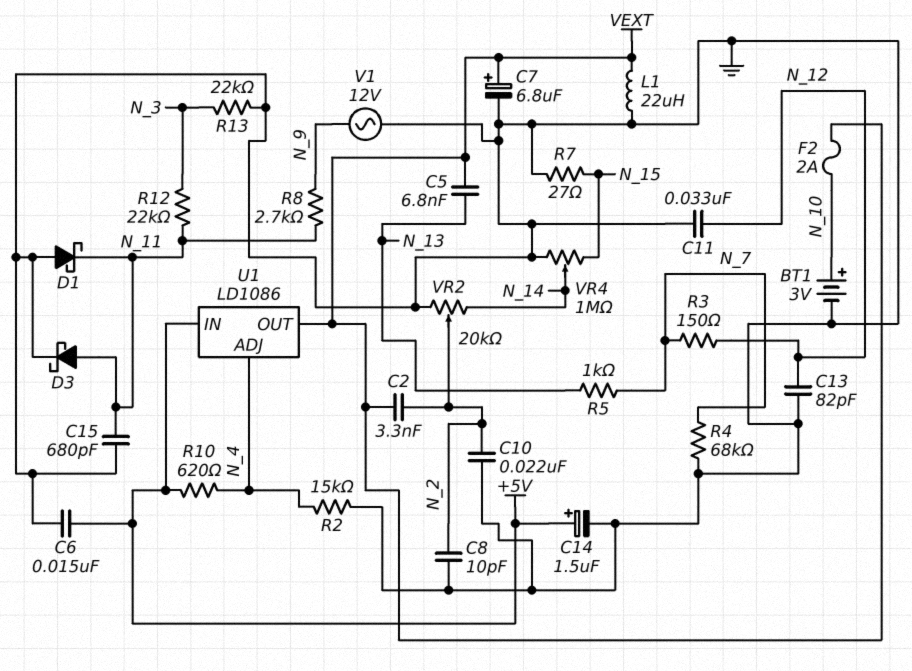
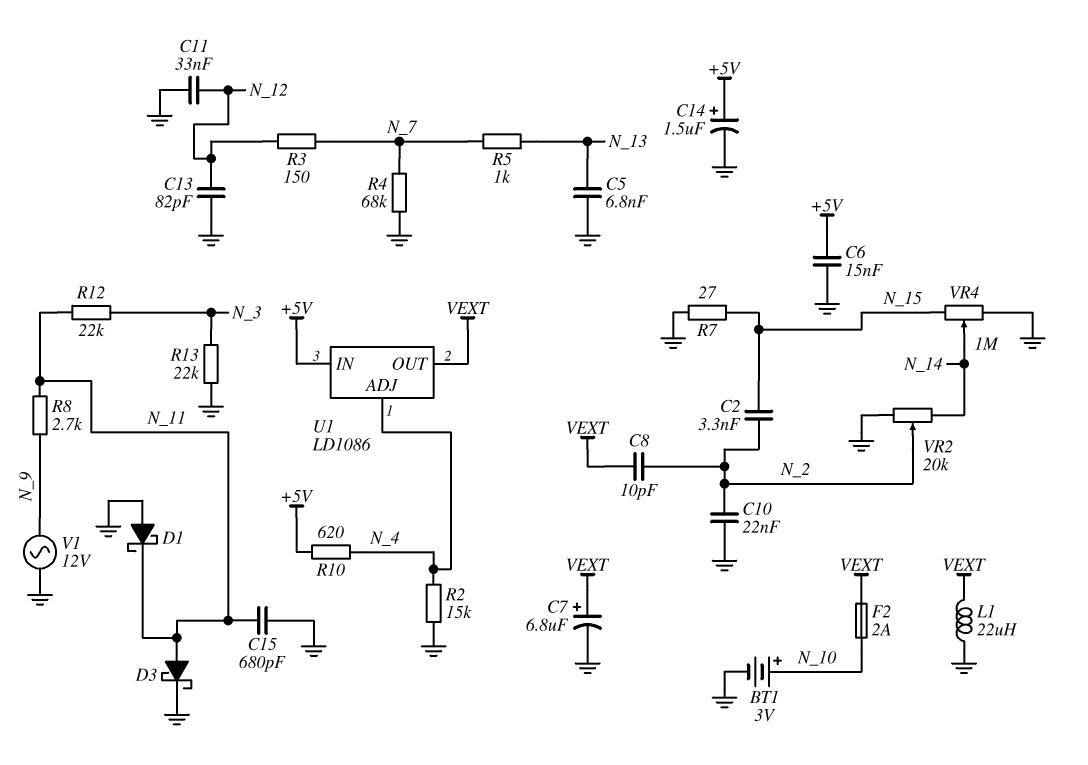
C2: 3.3nF (N_2, VEXT) -> 3.3nF (N_2, N_15)
C5: 6.8nF (N_13, VEXT) -> 6.8nF (GND, N_13)
C8: 10pF (GND, N_2) -> 10pF (N_2, VEXT)

